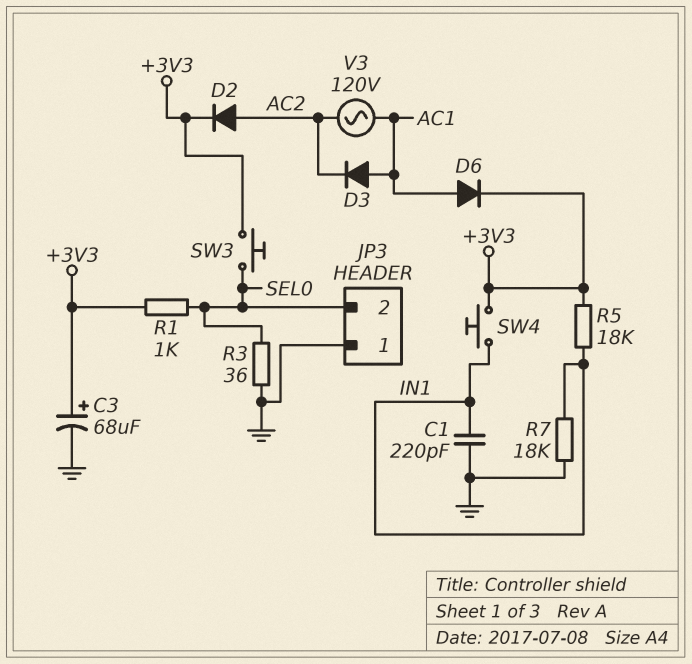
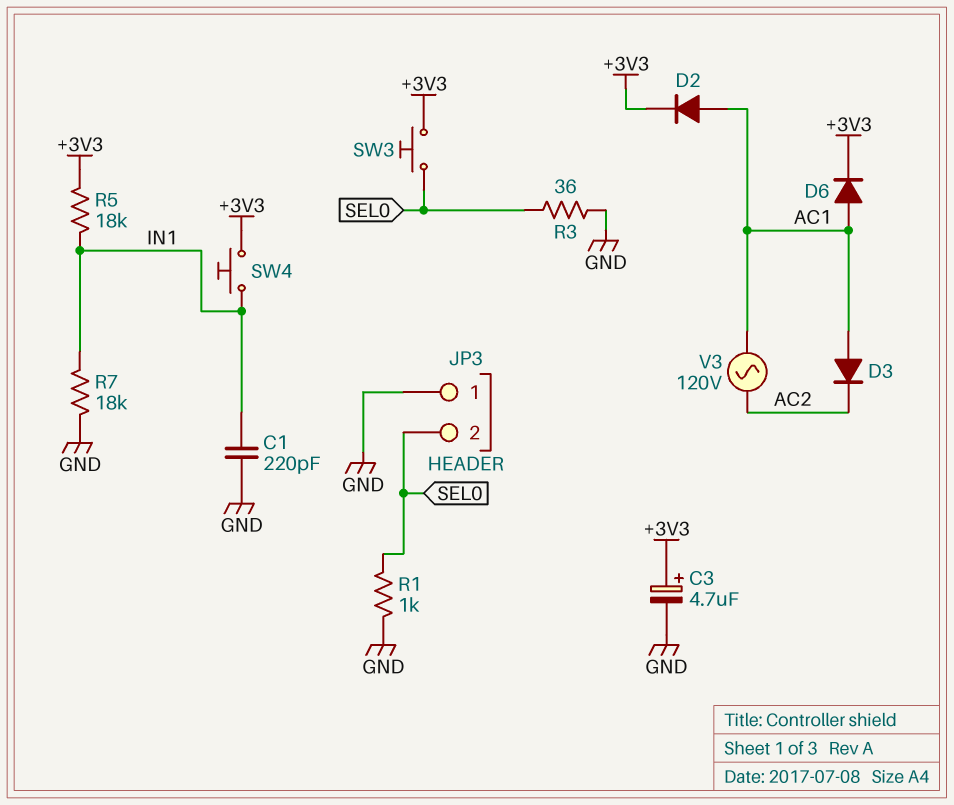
C3: 68uF (plus +3V3, minus GND) -> 4.7uF (plus +3V3, minus GND)
D2: diode (A AC2, K +3V3) -> diode (A AC1, K +3V3)
R1: 1k (+3V3, SEL0) -> 1k (GND, SEL0)

